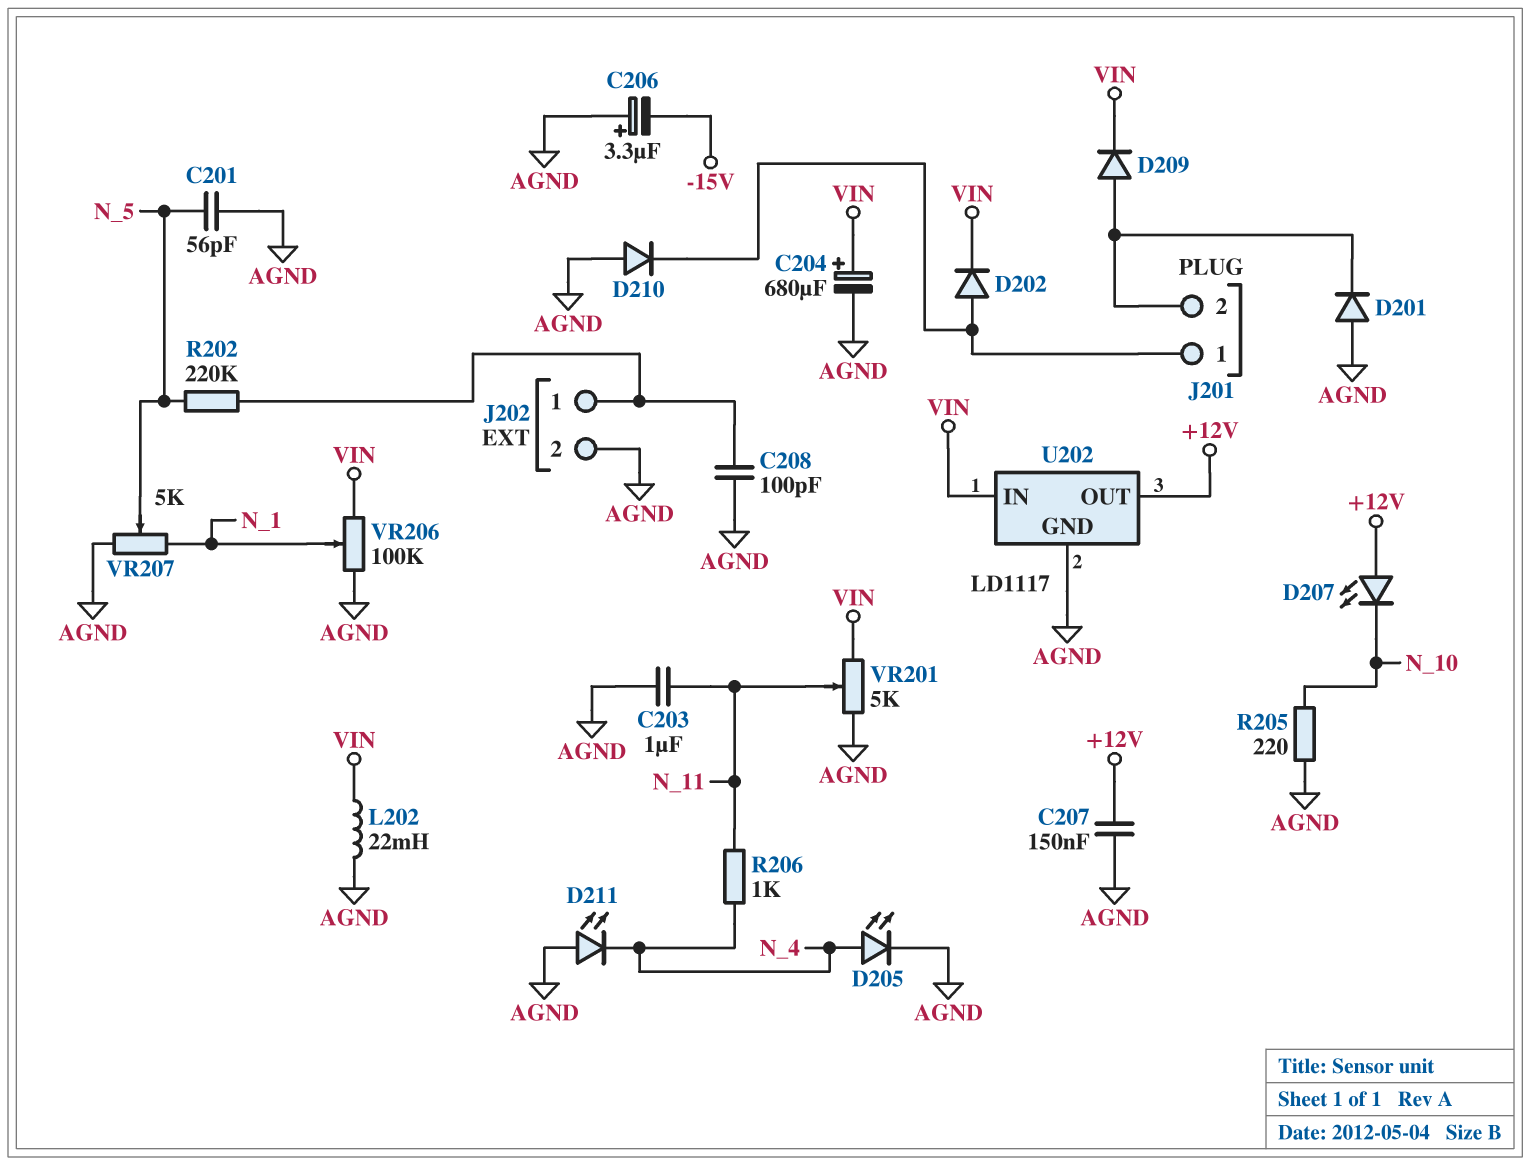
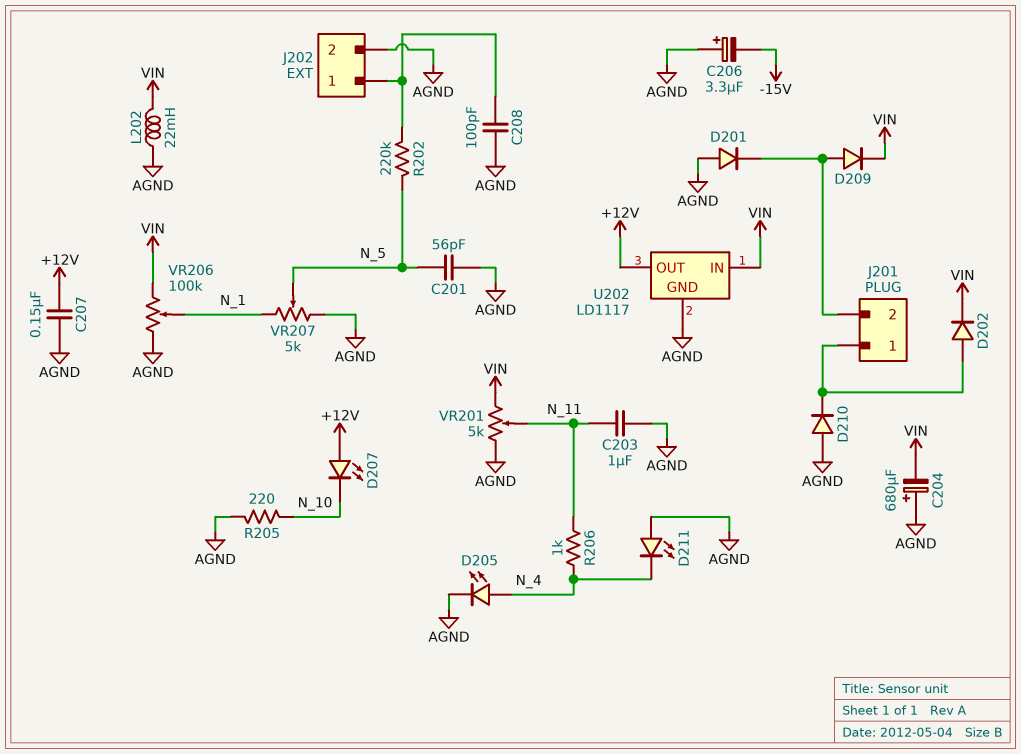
C204: 680uF (plus VIN, minus AGND) -> 680uF (plus AGND, minus VIN)

